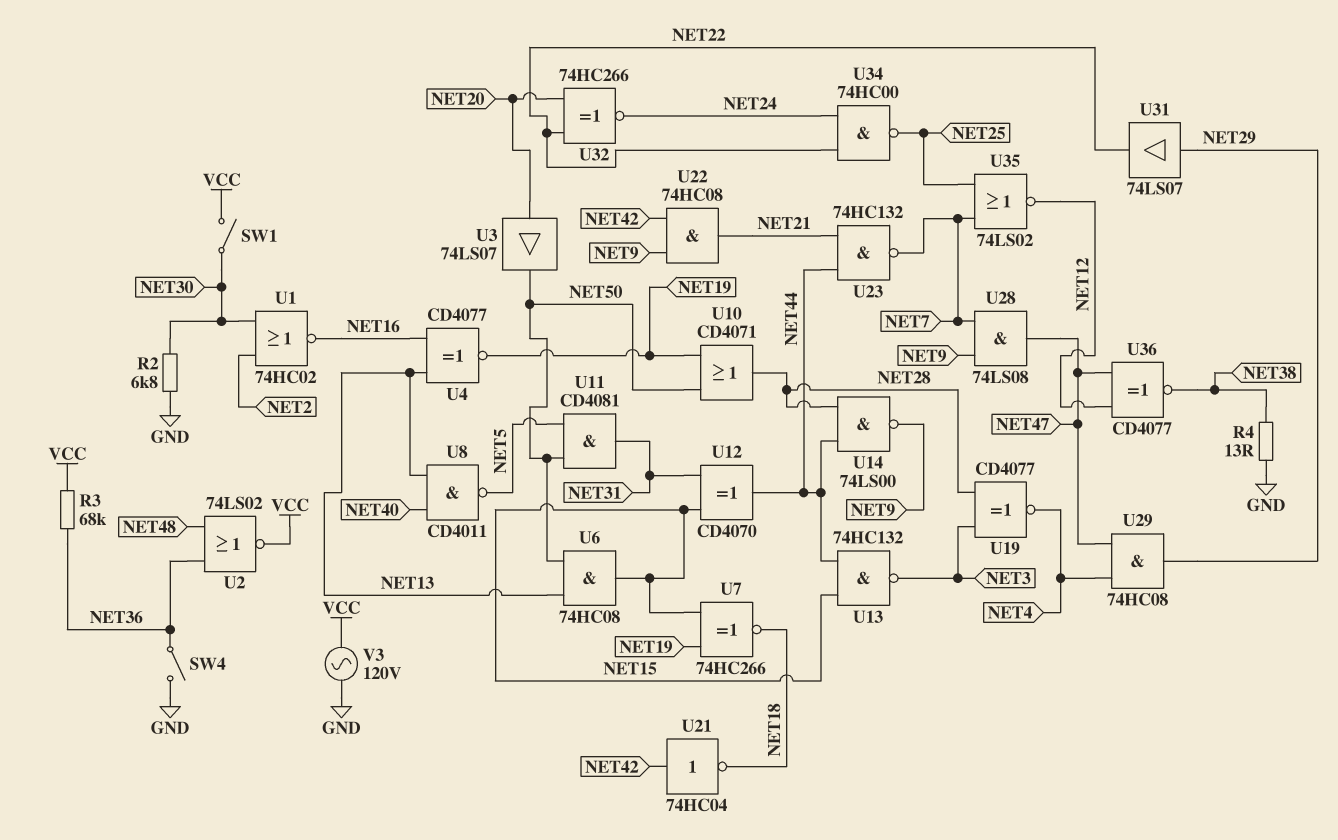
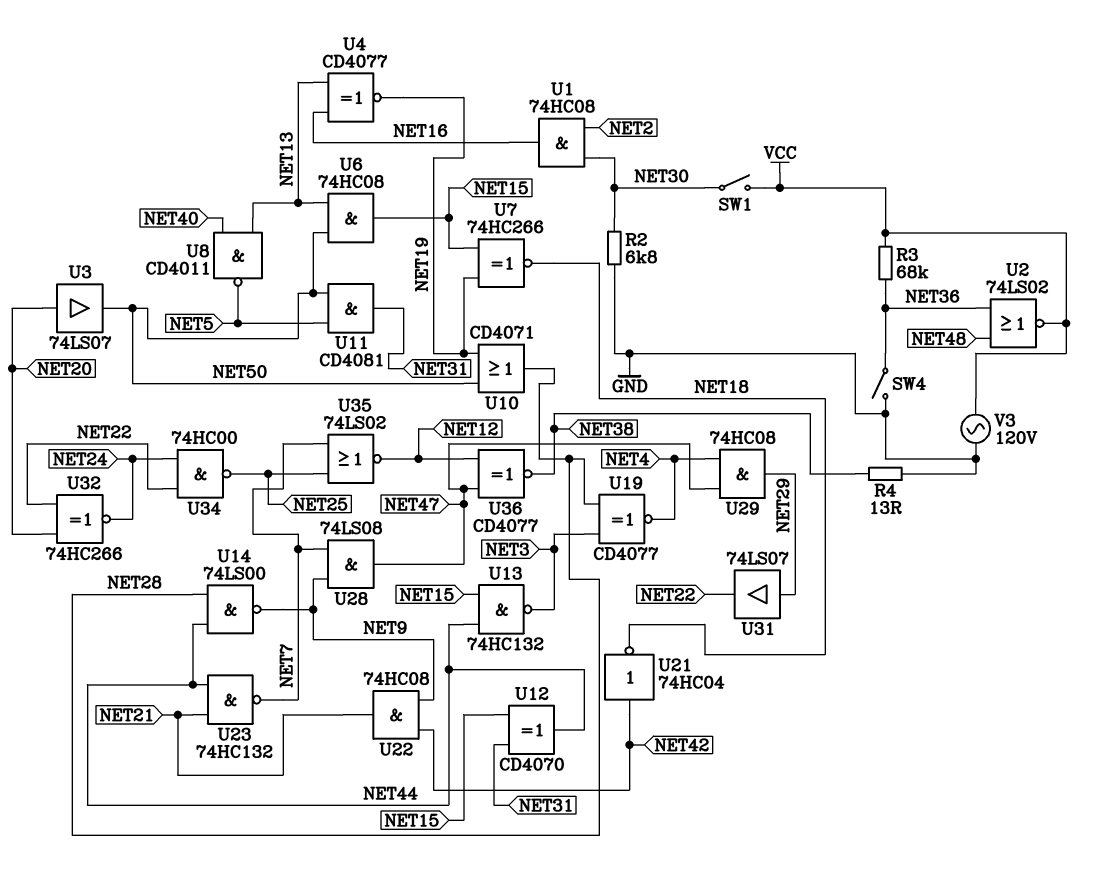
U1: NOR 74HC02 (in NET2, in NET30, out NET16) -> AND 74HC08 (in NET2, in NET30, out NET16)

